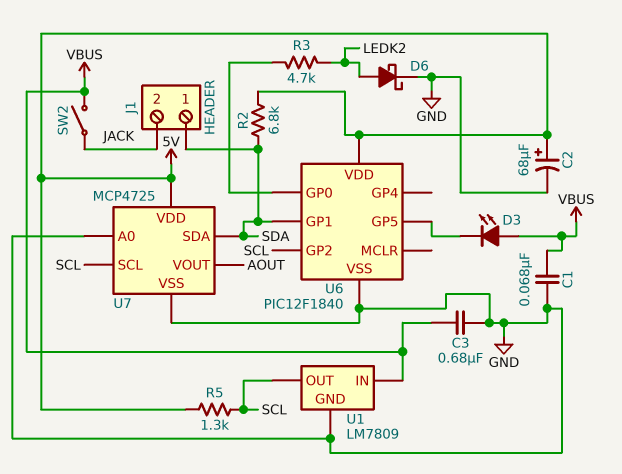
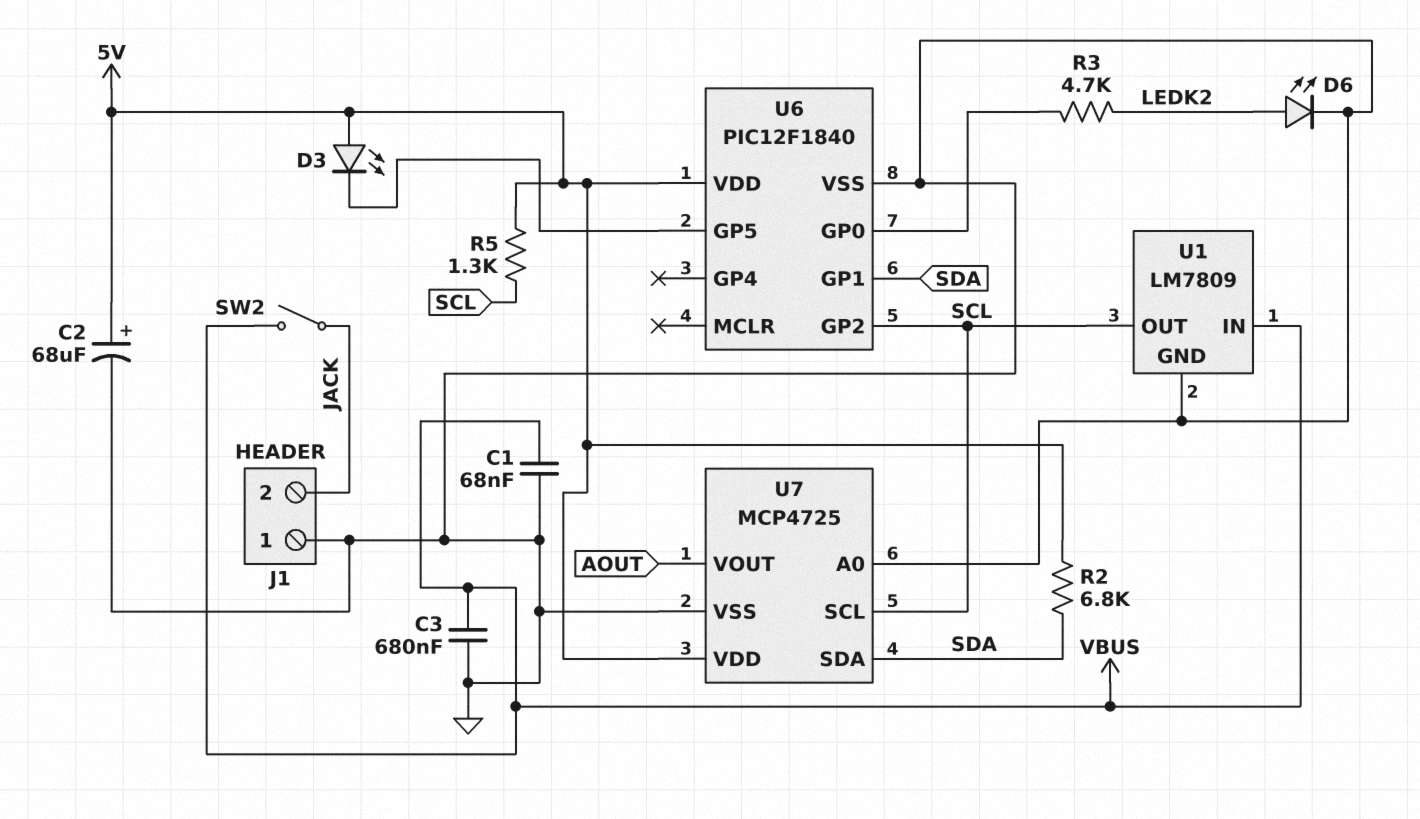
D3: LED (A VBUS, K U6/GP5) -> LED (A 5V, K U6/GP5)
D6: schottky (A LEDK2, K GND) -> LED (A LEDK2, K GND)
J1 pin 1: SDA -> GND

